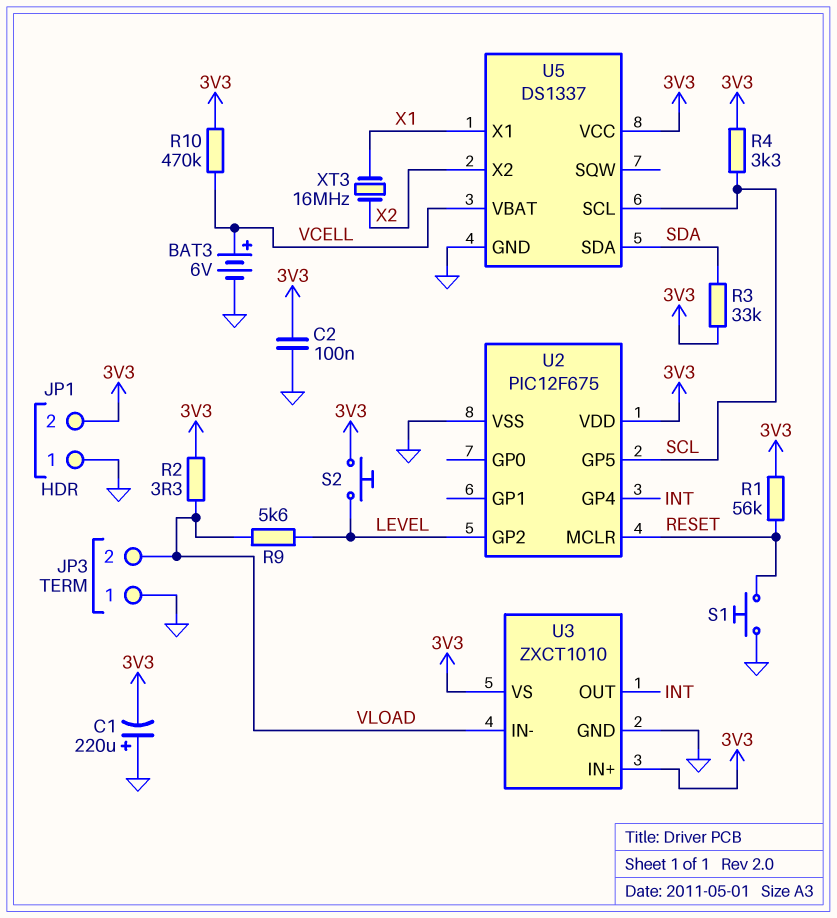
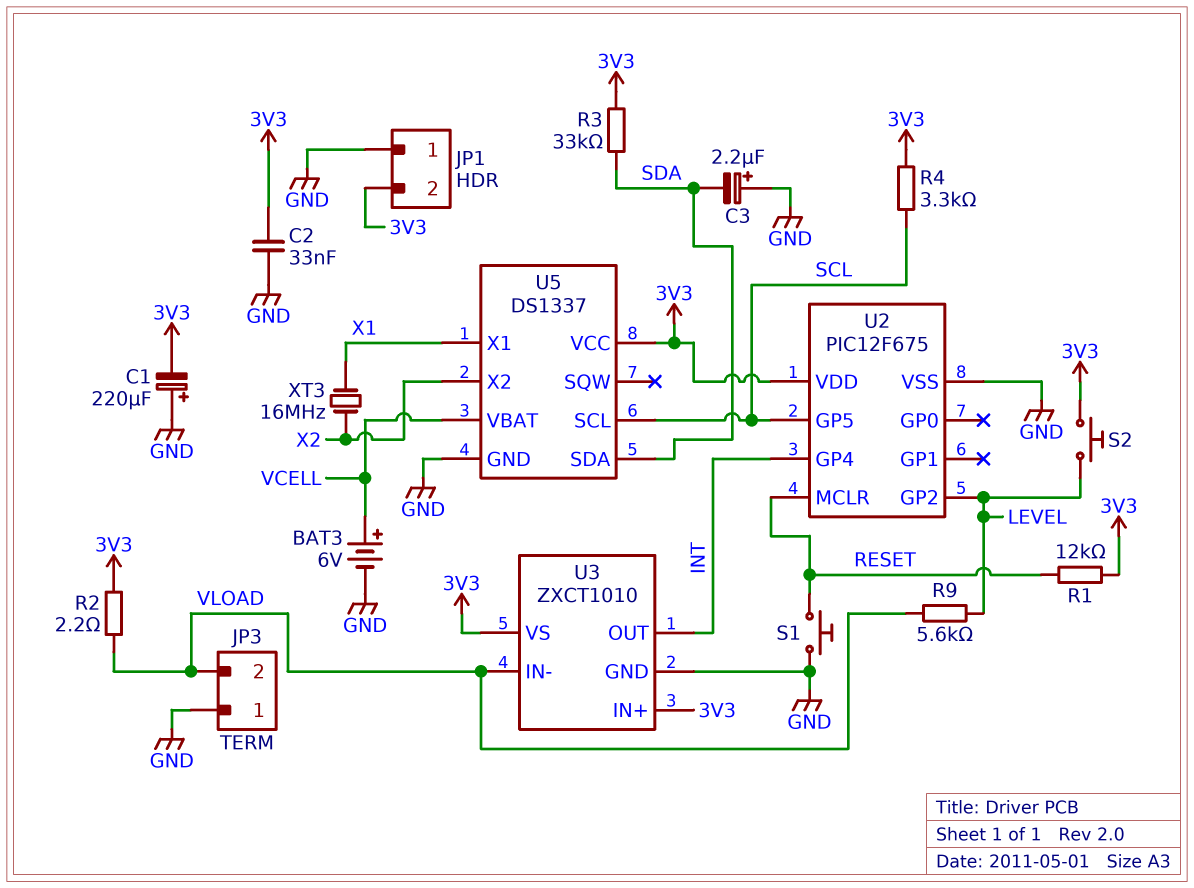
C2: 100nF (3V3, GND) -> 33nF (3V3, GND)
C3: none -> 2.2uF (plus GND, minus SDA)
R1: 56k (3V3, RESET) -> 12k (3V3, RESET)
R2: 3.3 (3V3, VLOAD) -> 2.2 (3V3, VLOAD)
R10: 470k (3V3, VCELL) -> none

